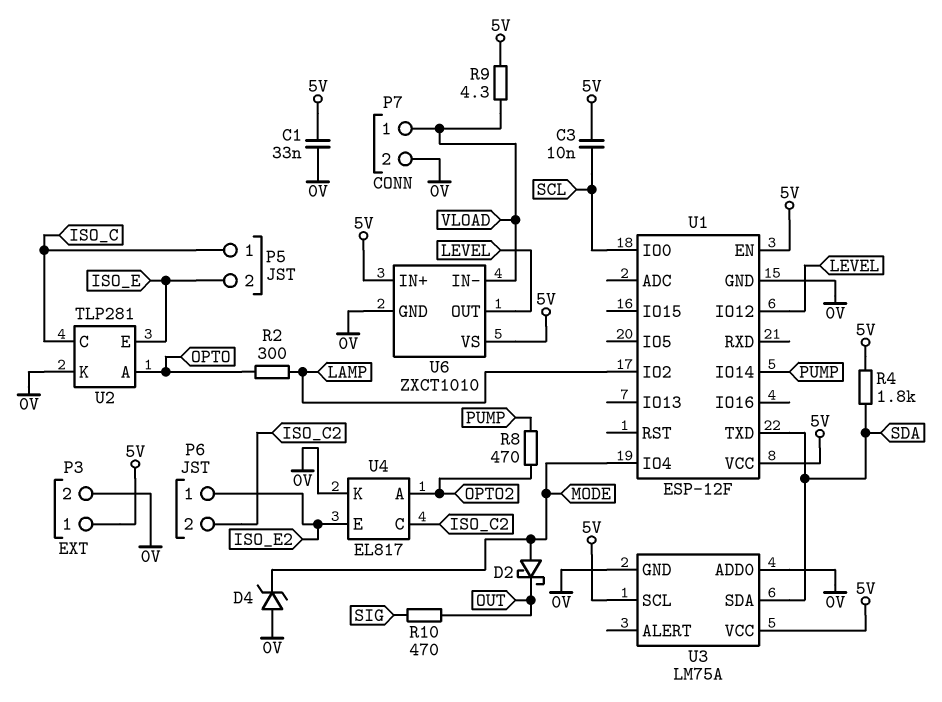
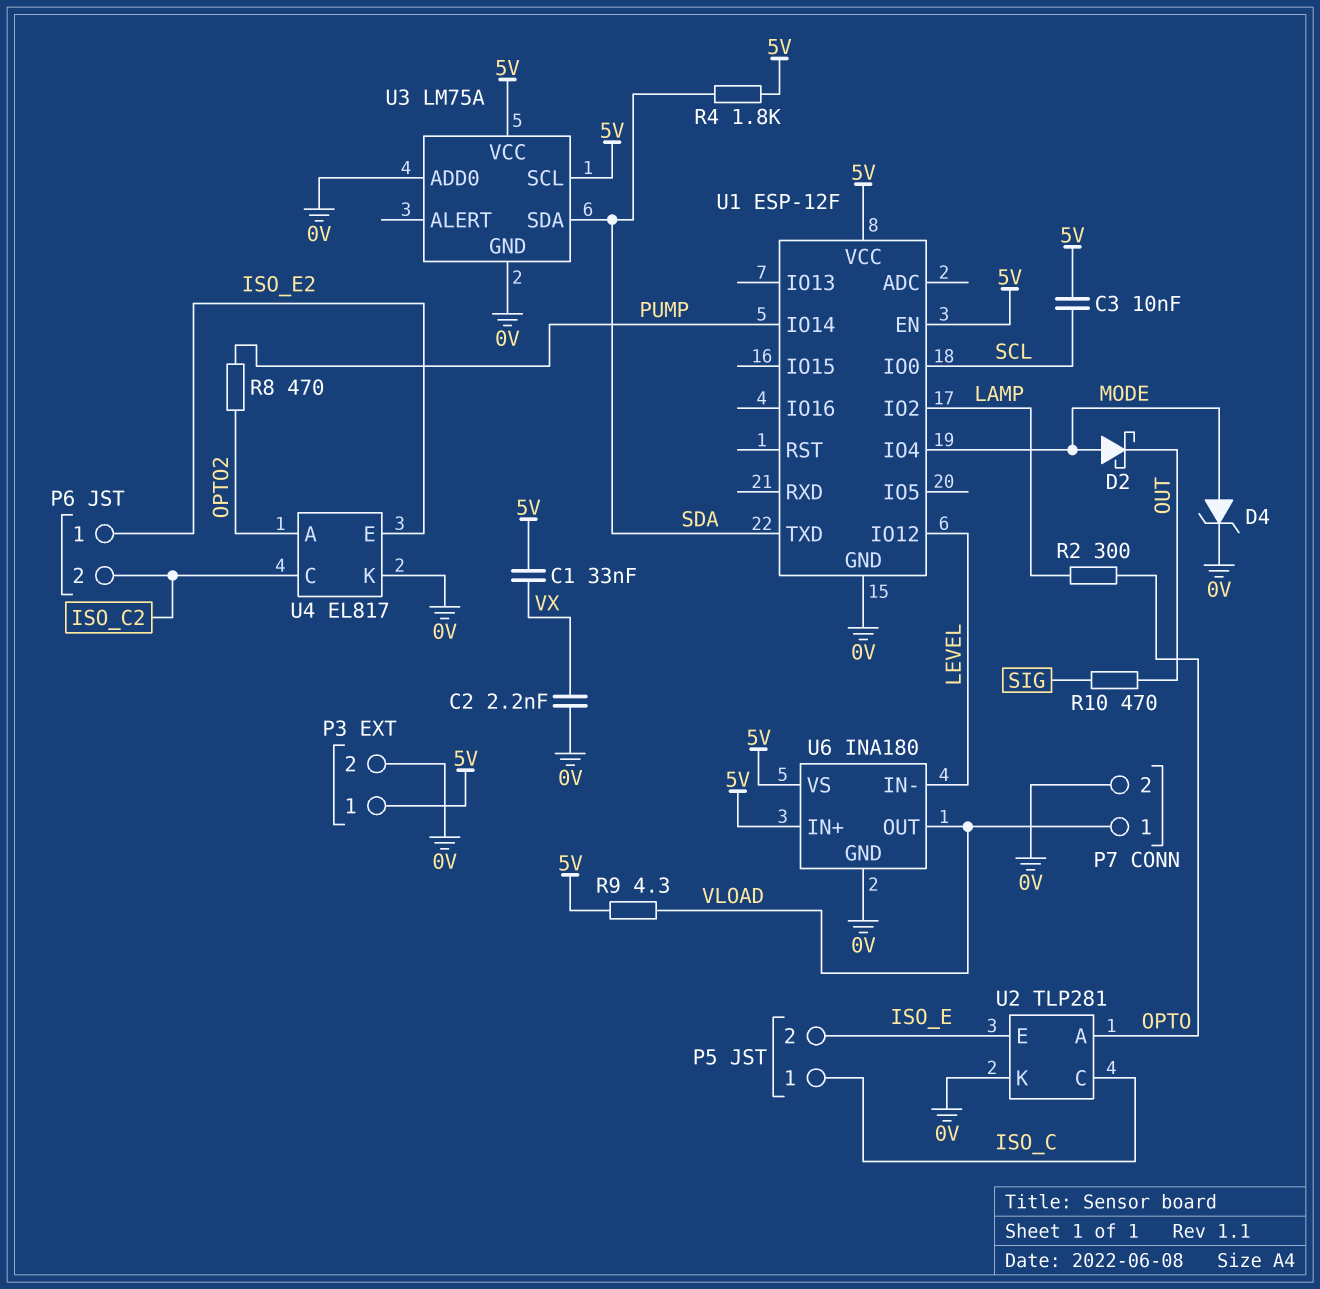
C1: 33nF (0V, 5V) -> 33nF (5V, VX)
C2: none -> 2.2nF (0V, VX)
D4: zener (A 0V, K MODE) -> zener (A MODE, K 0V)
U6: ZXCT1010 -> INA180
U6 pin IN-: VLOAD -> LEVEL
U6 pin OUT: LEVEL -> VLOAD

